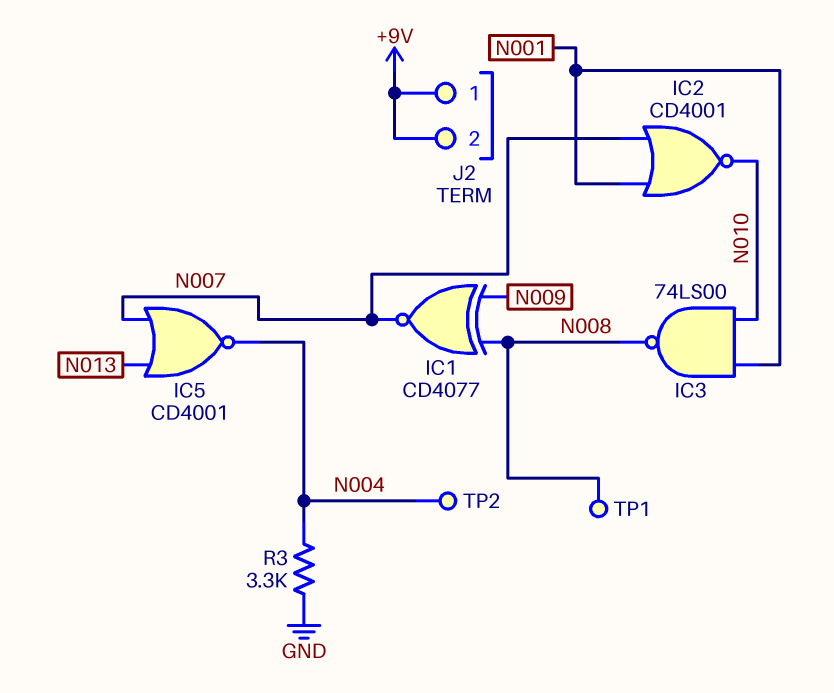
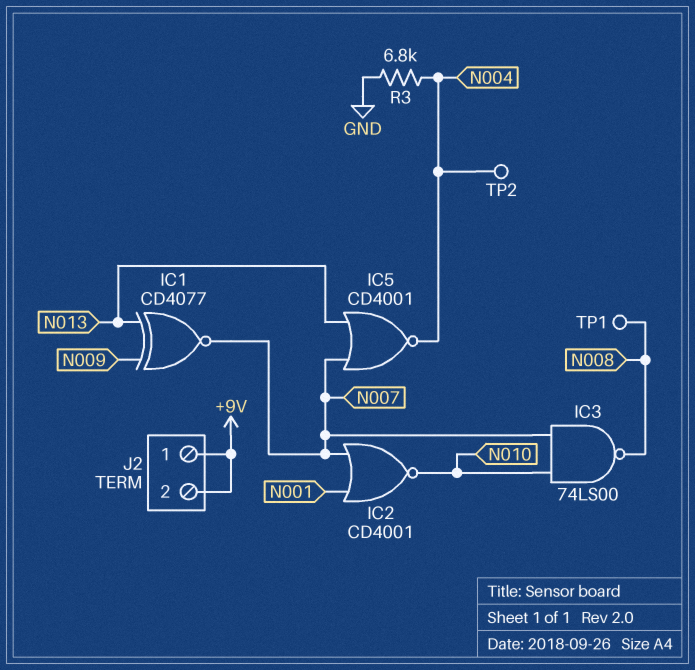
IC1: XNOR CD4077 (in N008, in N009, out N007) -> XNOR CD4077 (in N009, in N013, out N007)
IC3: NAND 74LS00 (in N001, in N010, out N008) -> NAND 74LS00 (in N007, in N010, out N008)
R3: 3.3k (GND, N004) -> 6.8k (GND, N004)

